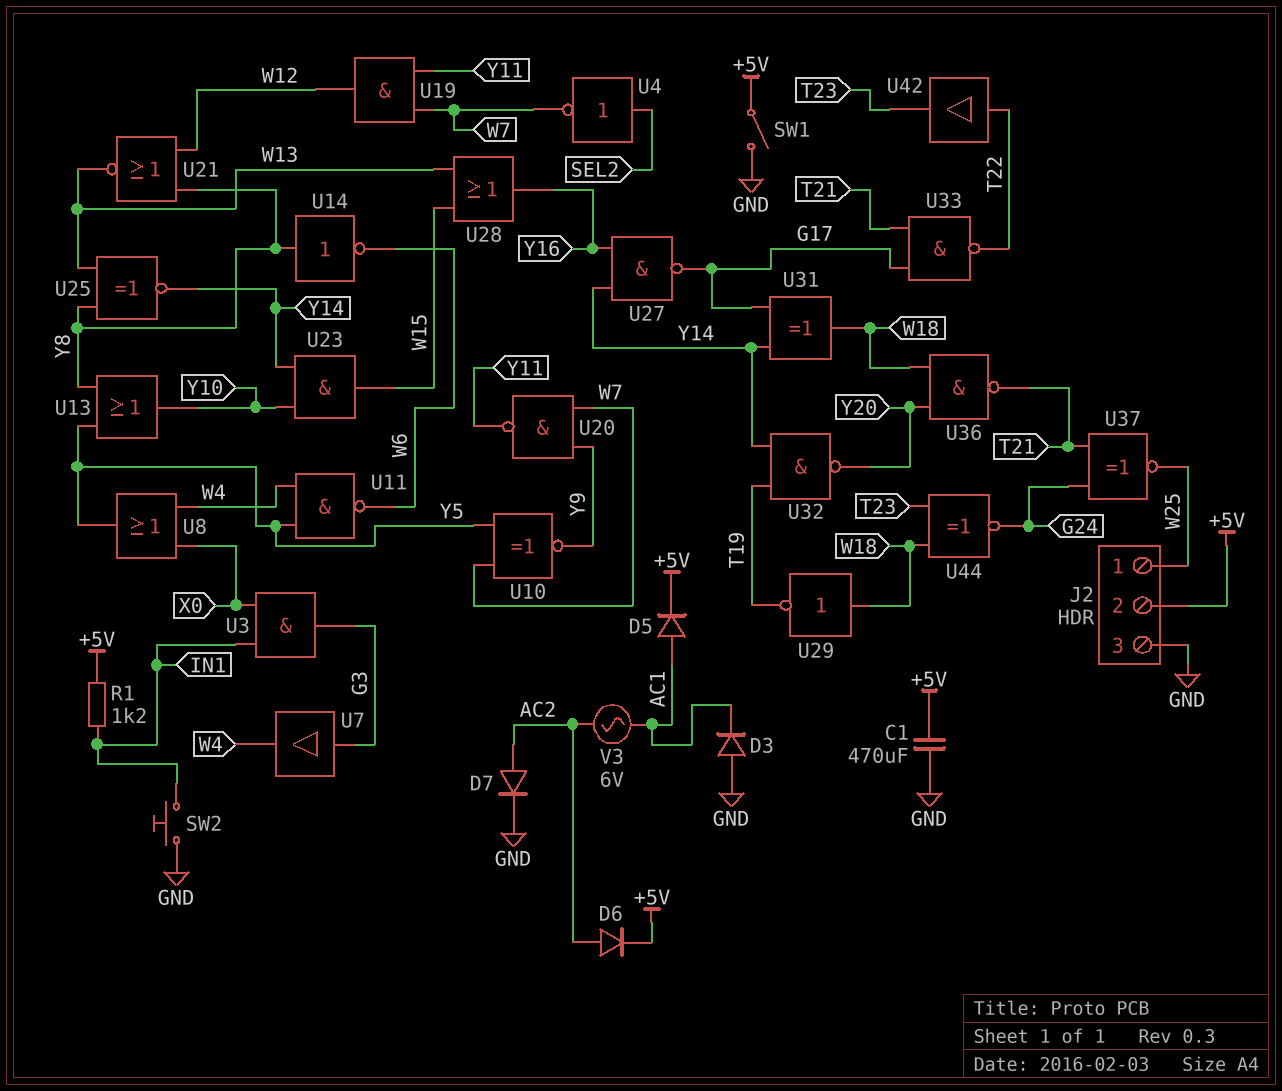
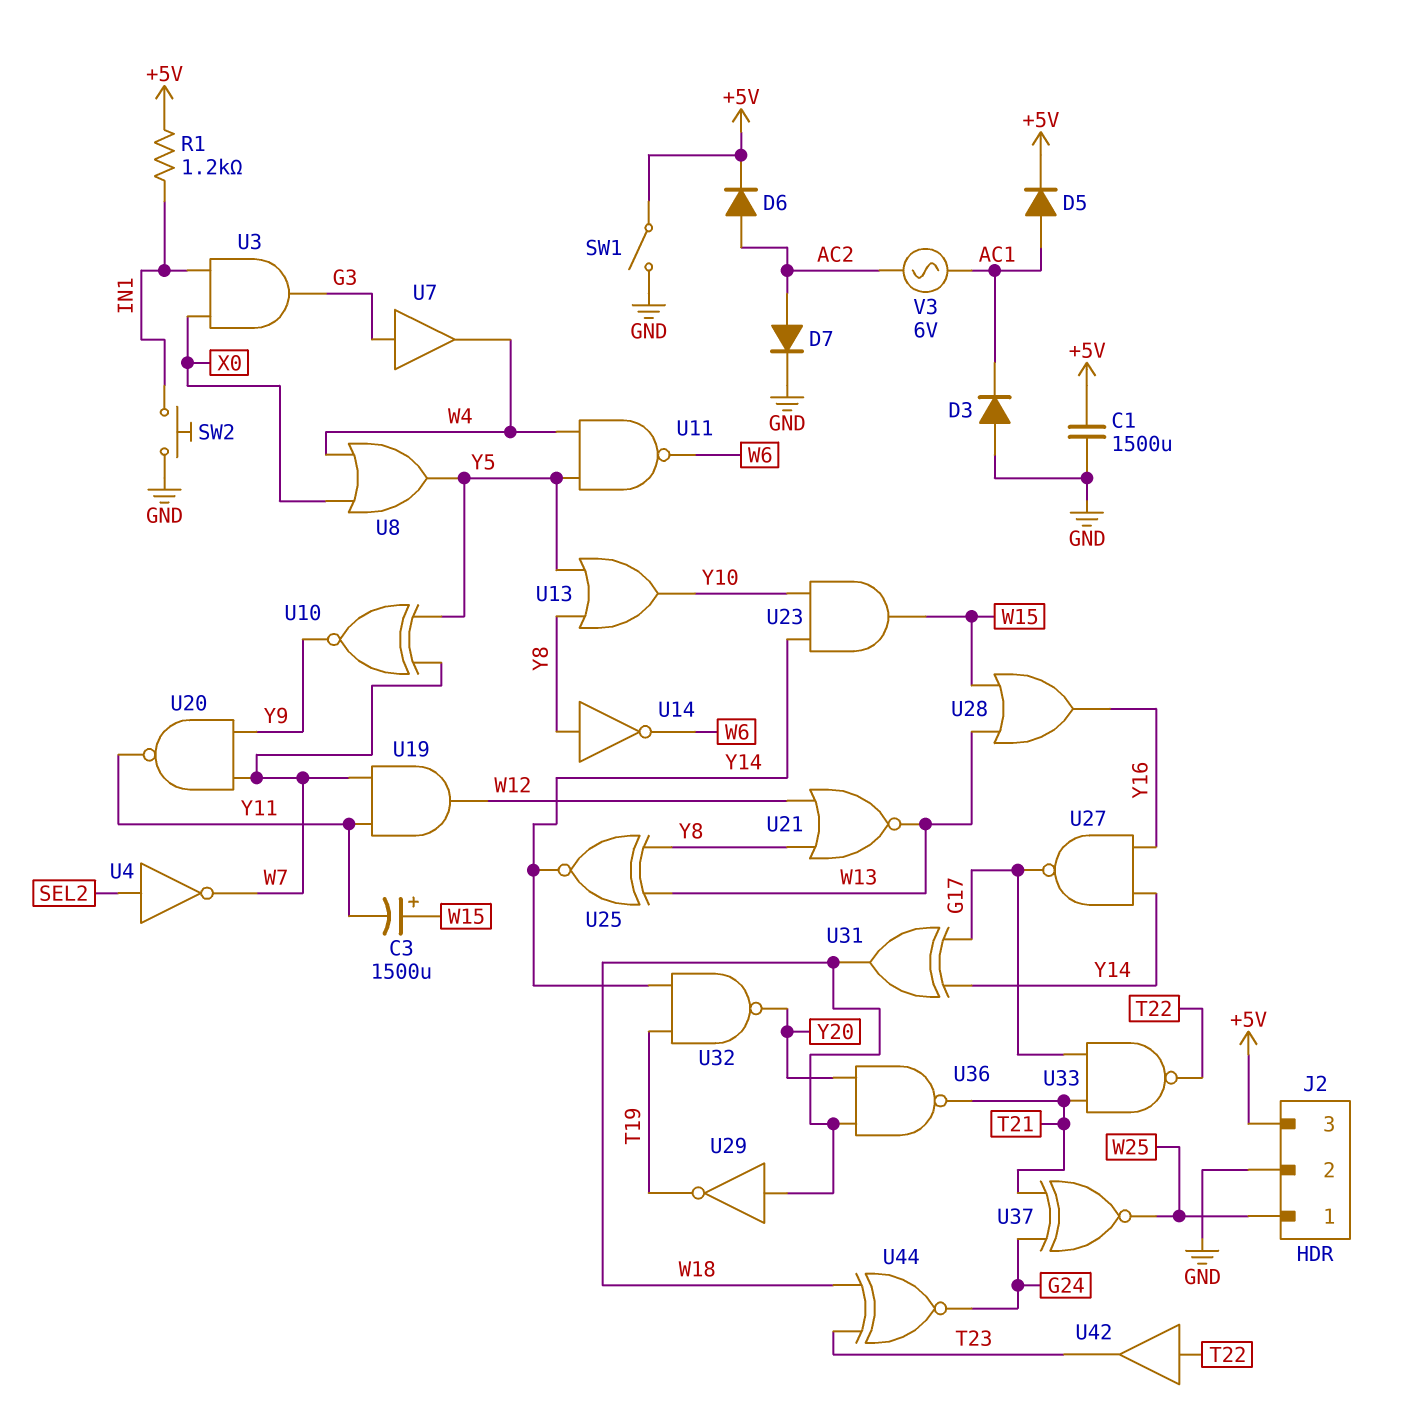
C1: 470uF (+5V, GND) -> 1500uF (+5V, GND)
C3: none -> 1500uF (plus W15, minus Y11)
J2 pin 2: +5V -> GND
J2 pin 3: GND -> +5V

